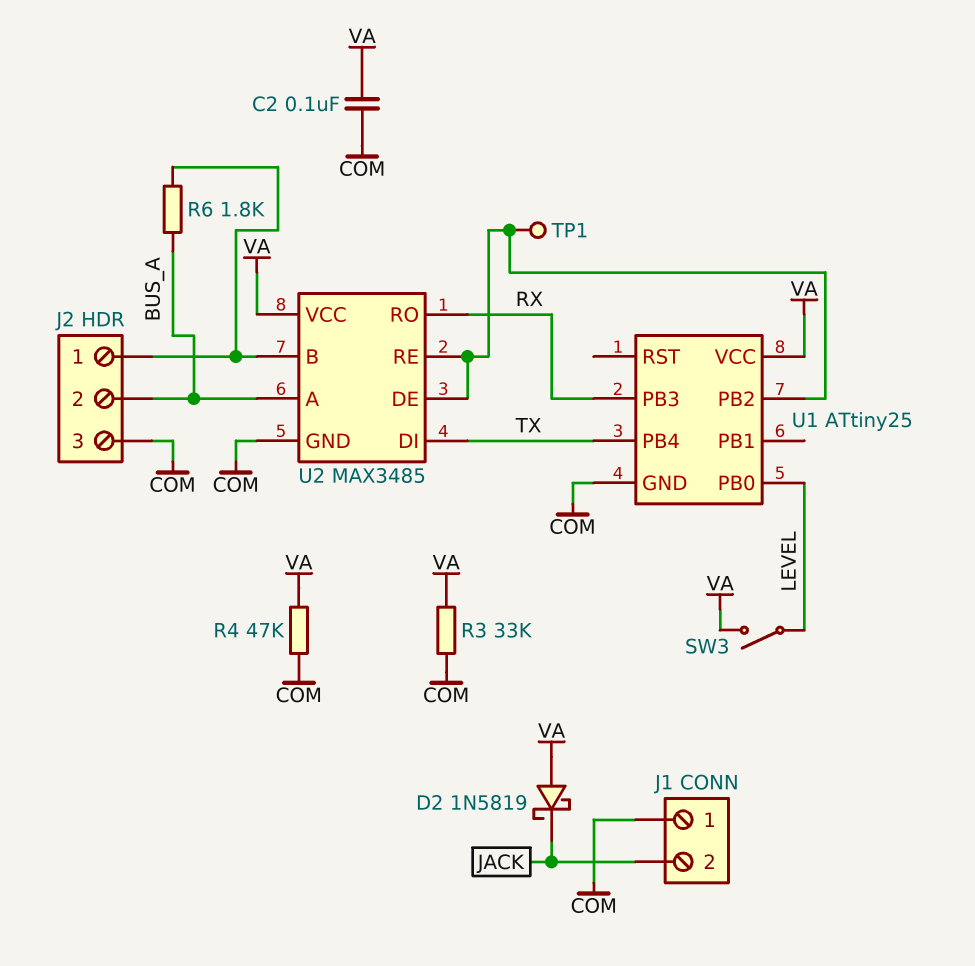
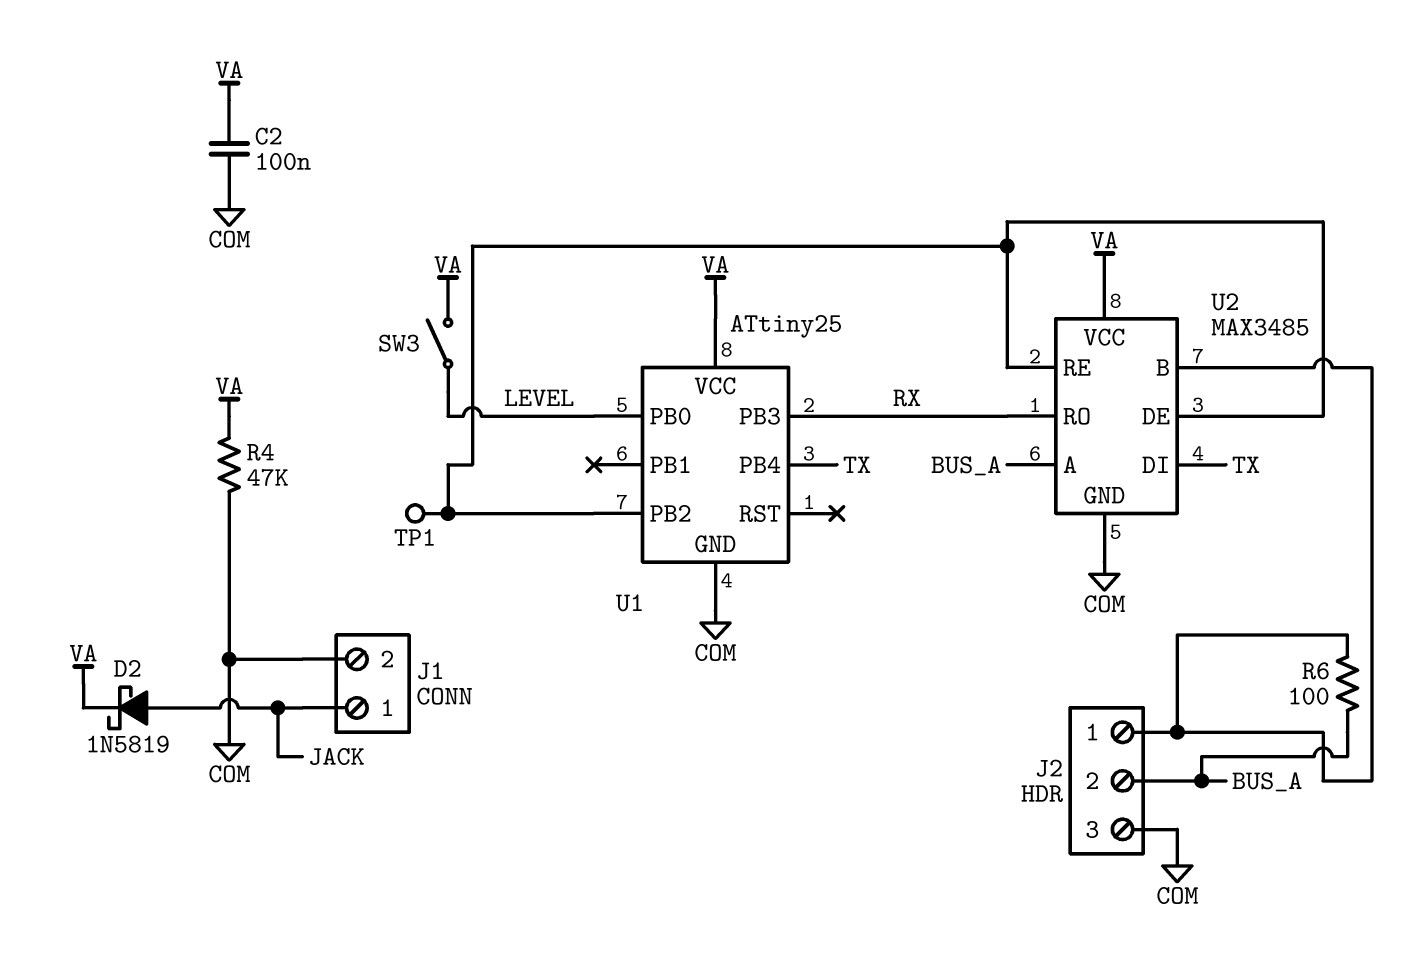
D2: schottky 1N5819 (A VA, K JACK) -> schottky 1N5819 (A JACK, K VA)
J1 pin 1: COM -> JACK
J1 pin 2: JACK -> COM
R3: 33k (COM, VA) -> none
R6: 1.8k (BUS_A, J2/1) -> 100 (BUS_A, J2/1)

